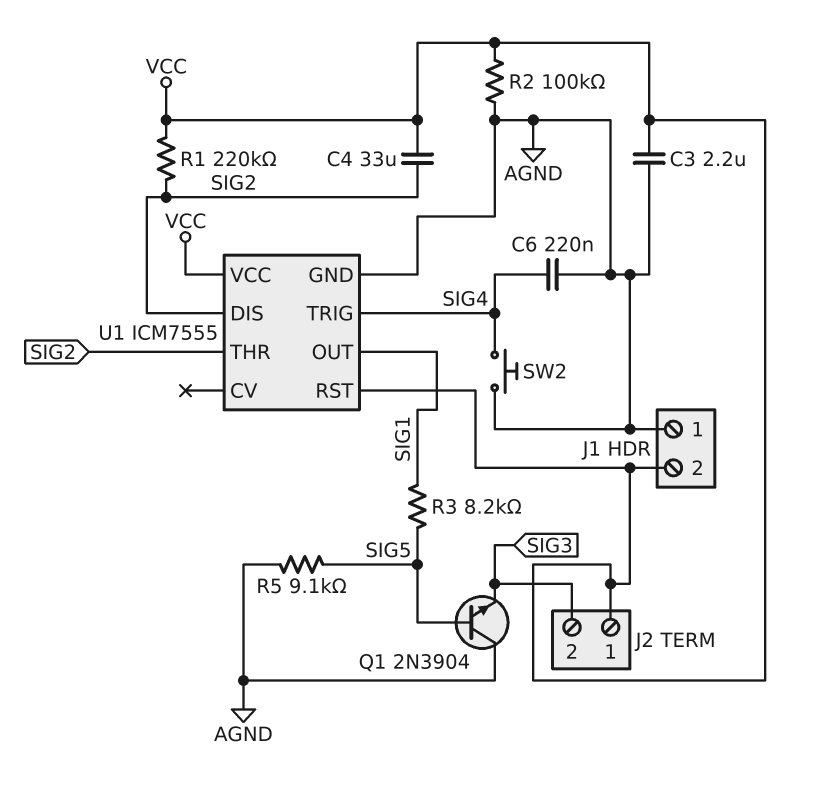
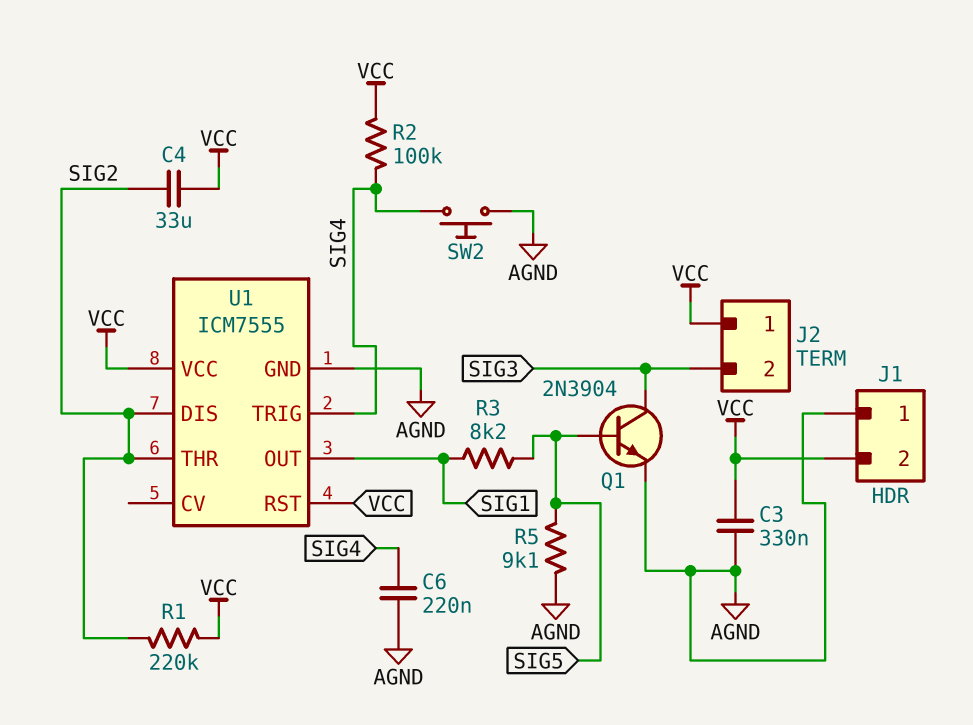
C3: 2.2uF (AGND, VCC) -> 330nF (AGND, VCC)
Q1: NPN 2N3904 (B SIG5, C AGND, E SIG3) -> NPN 2N3904 (B SIG5, C SIG3, E AGND)
R2: 100k (AGND, VCC) -> 100k (SIG4, VCC)

